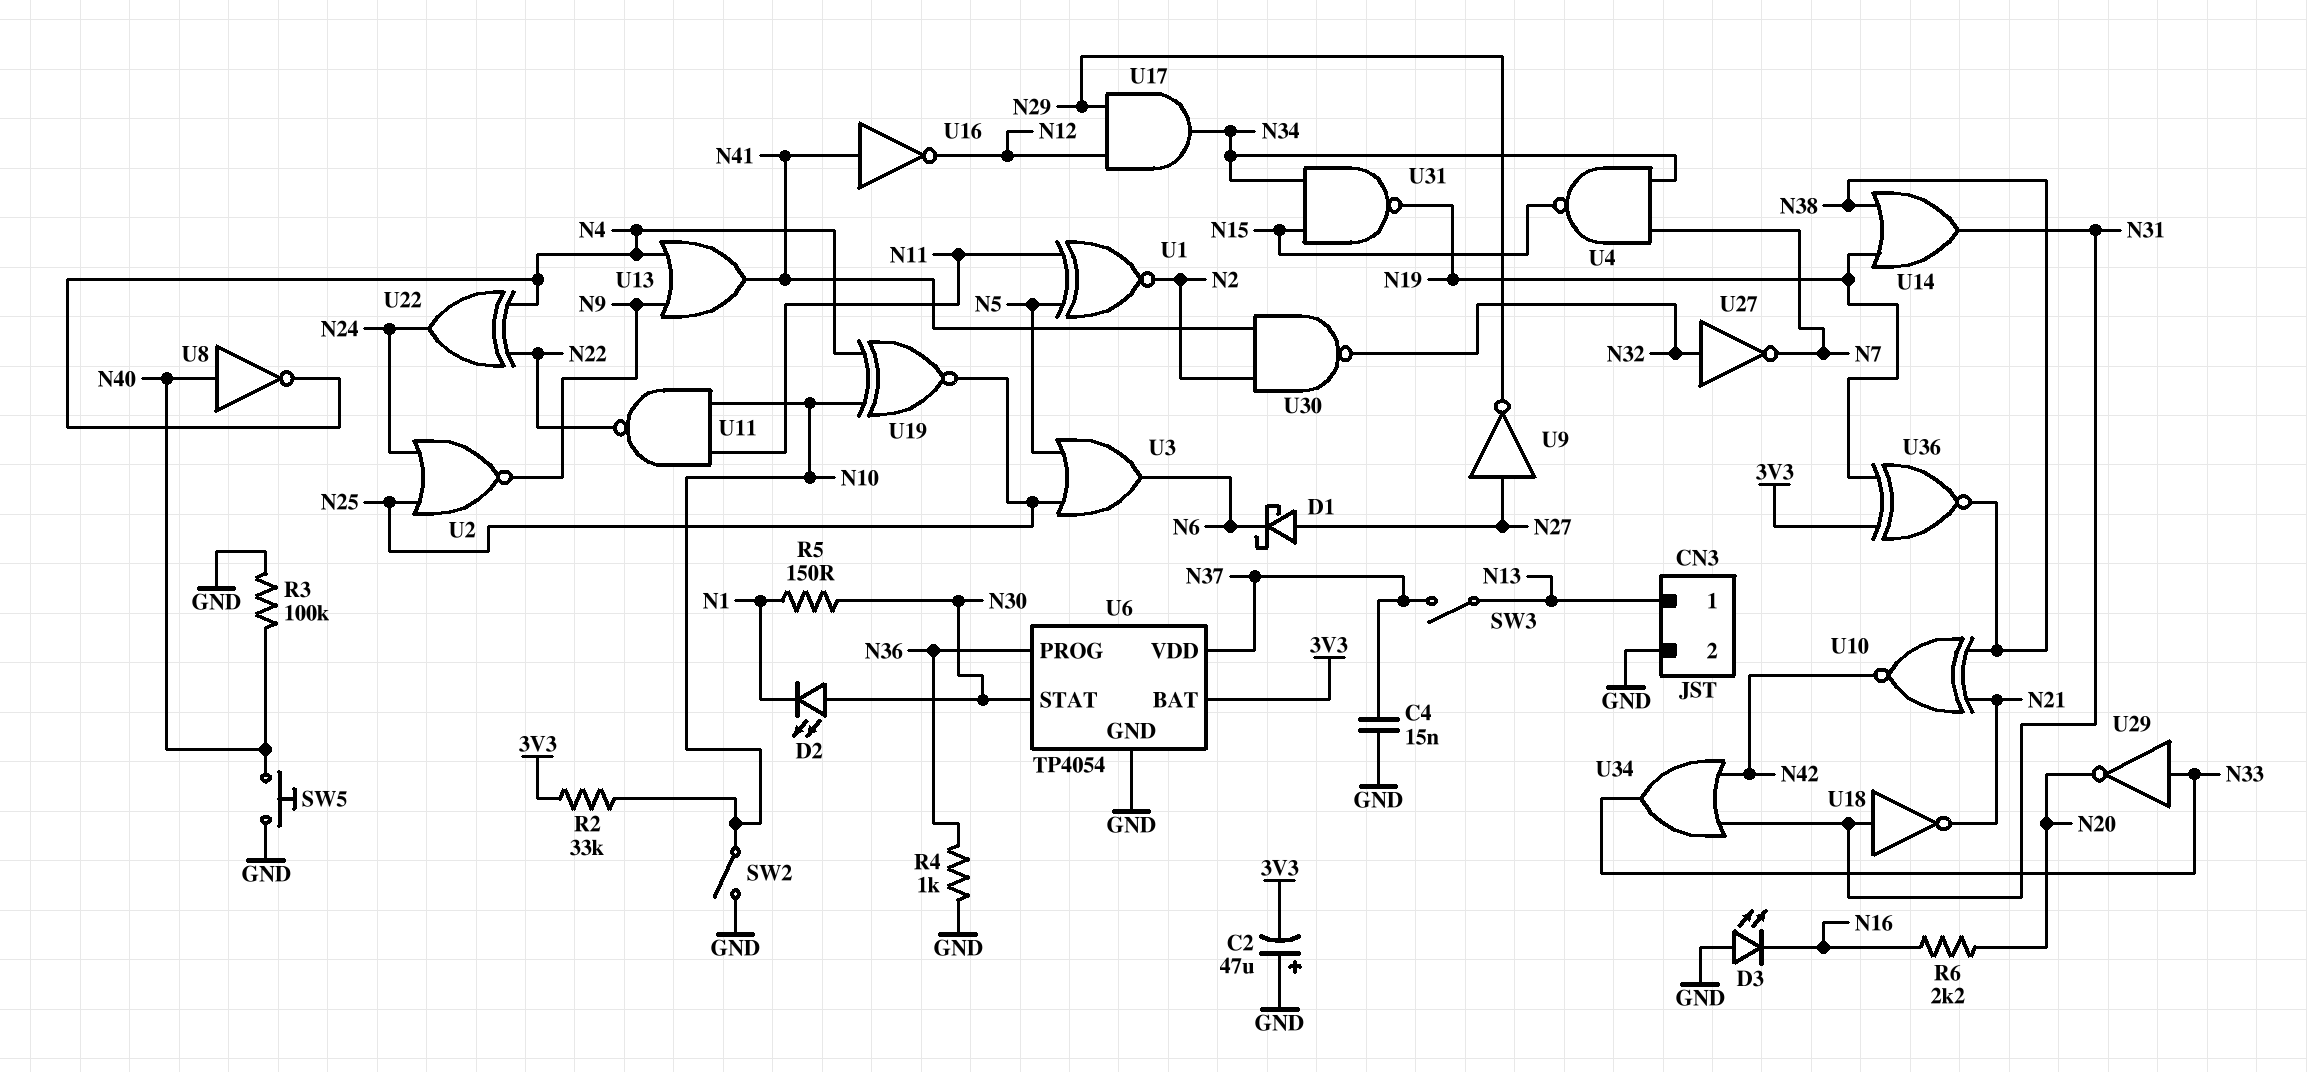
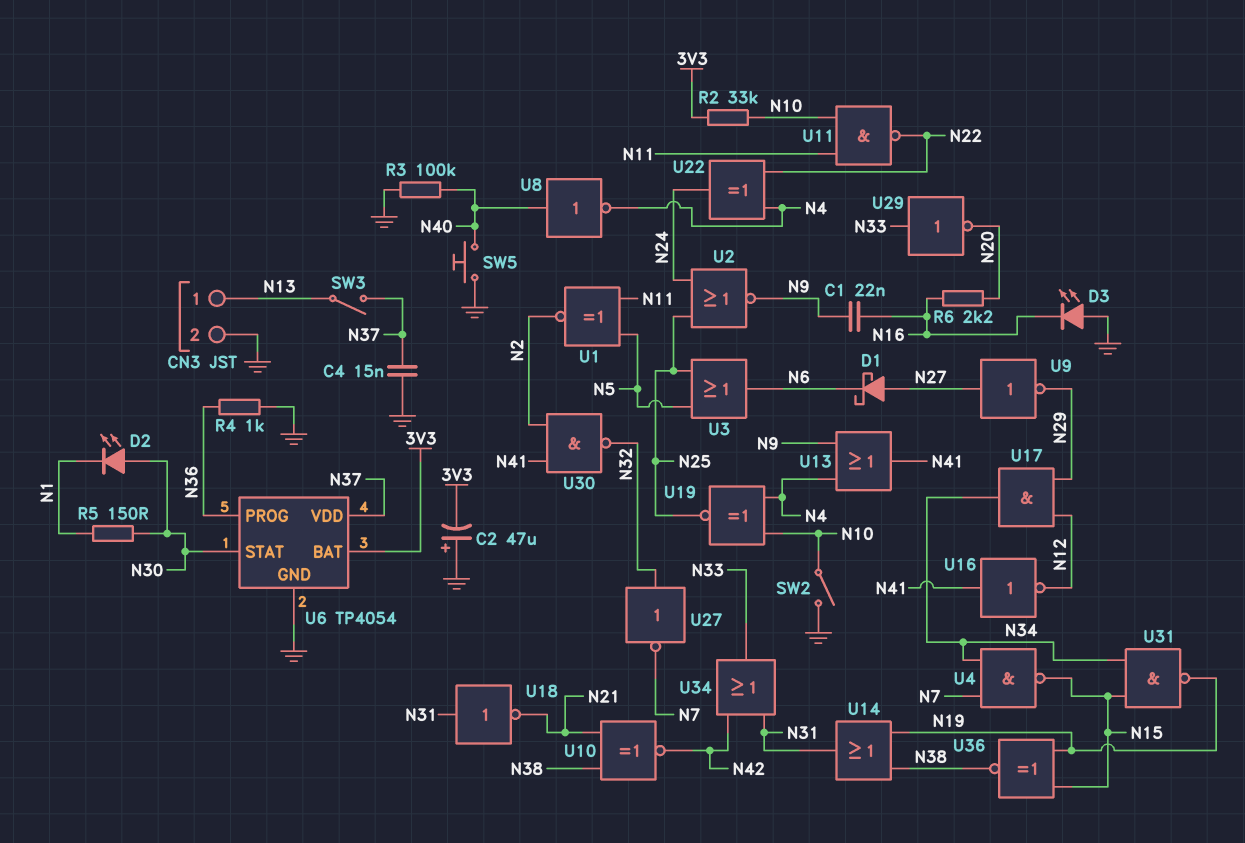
C1: none -> 22nF (N9, N16)
U36: XNOR (in 3V3, in N19, out N38) -> XNOR (in N15, in N19, out N38)

